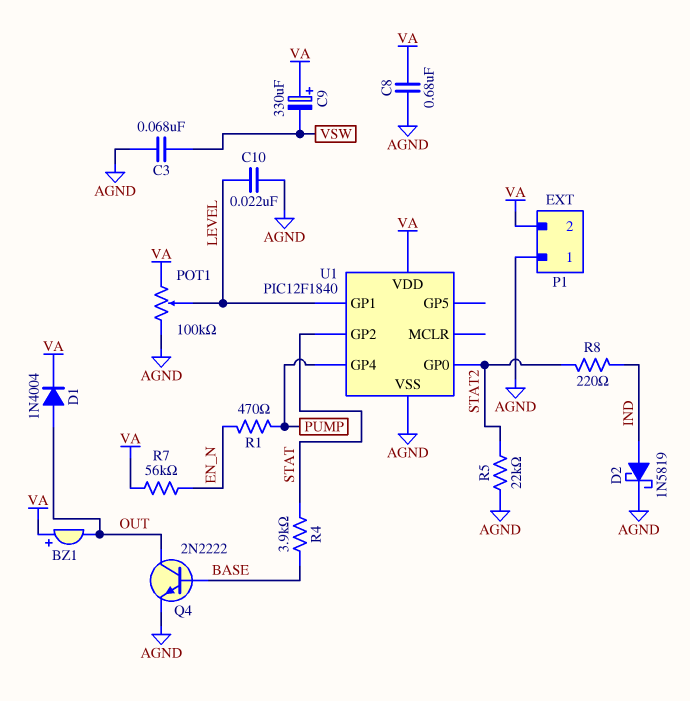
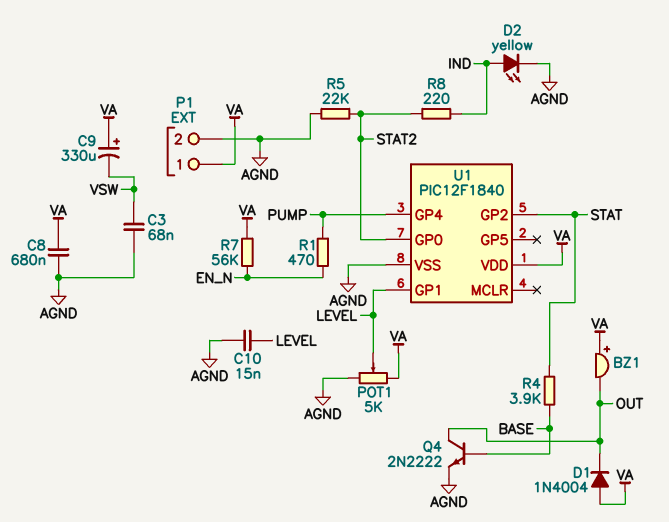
C10: 22nF (AGND, LEVEL) -> 15nF (AGND, LEVEL)
D1: diode 1N4004 (A OUT, K VA) -> diode 1N4004 (A VA, K OUT)
D2: schottky 1N5819 (A IND, K AGND) -> LED yellow (A IND, K AGND)
P1 pin 1: AGND -> VA
P1 pin 2: VA -> AGND
POT1: 100k (AGND, VA, wiper LEVEL) -> 5k (AGND, VA, wiper LEVEL)

